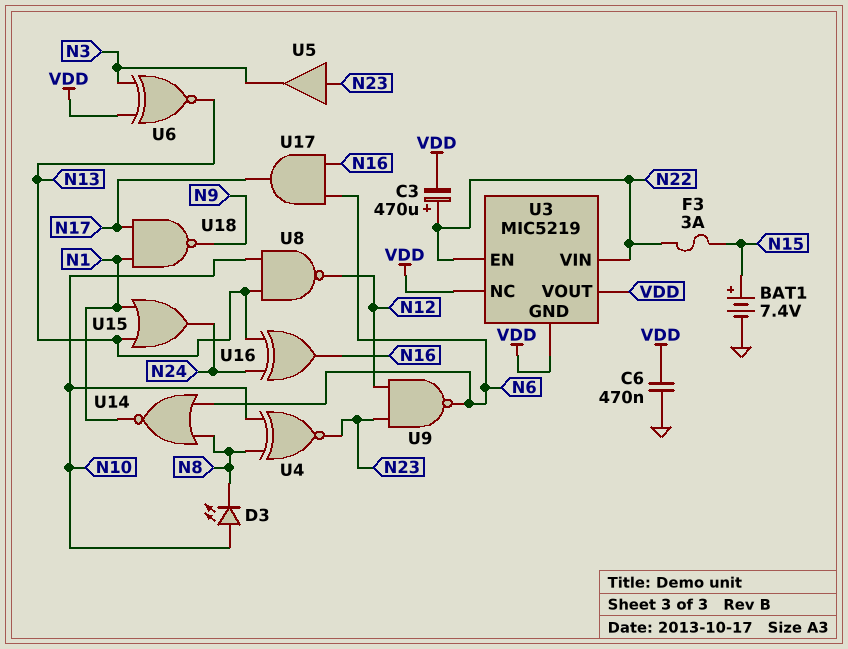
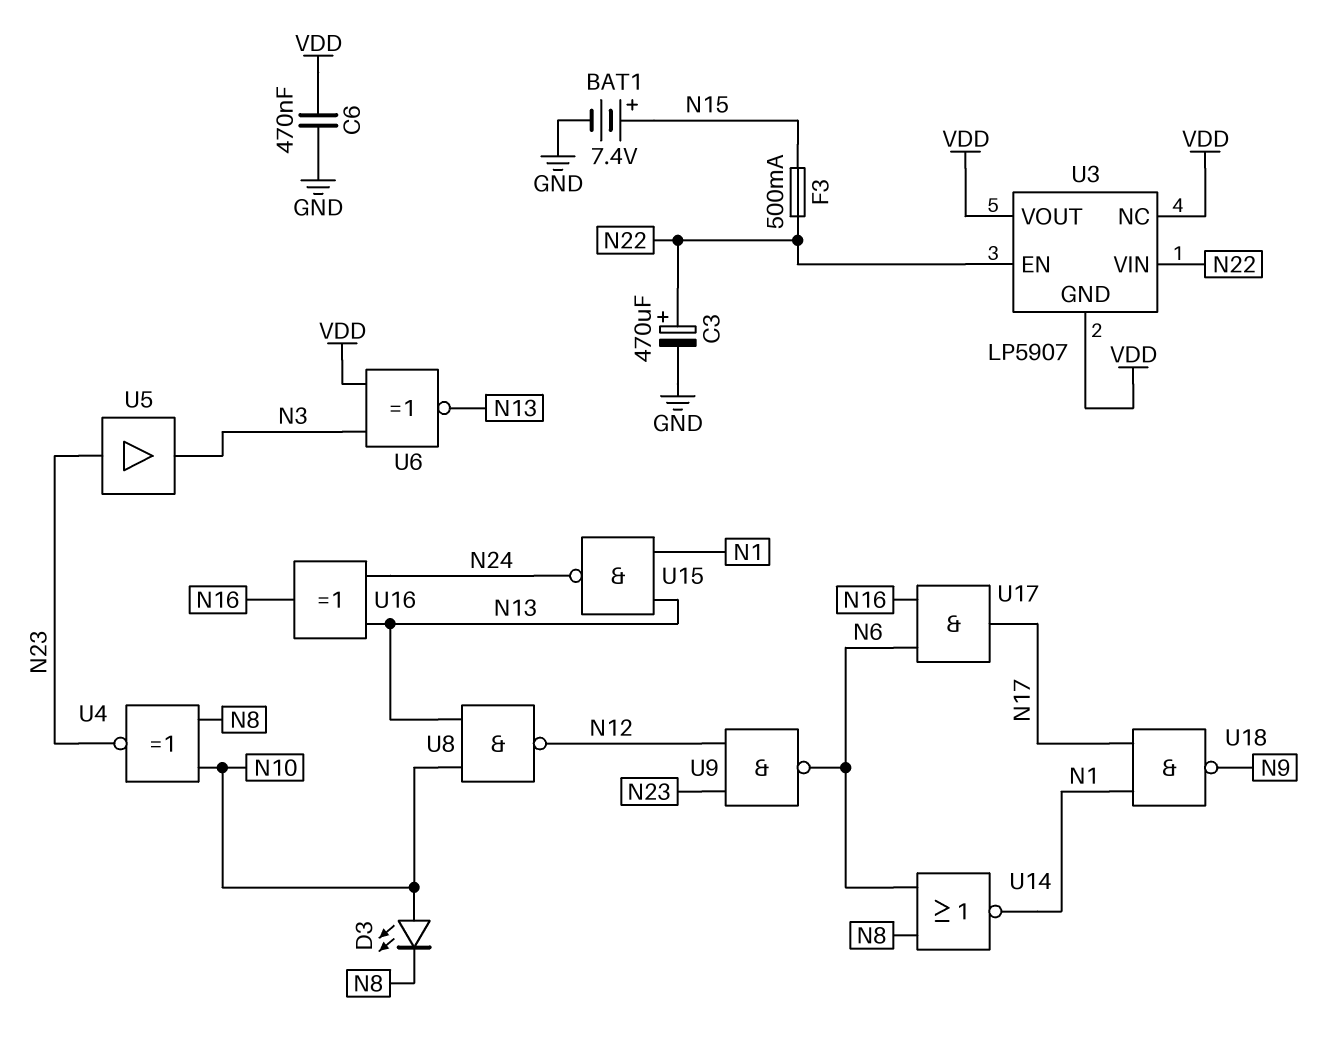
C3: 470uF (plus N22, minus VDD) -> 470uF (plus N22, minus GND)
F3: 3A (N15, N22) -> 500mA (N15, N22)
U3: MIC5219 -> LP5907
U15: OR (in N1, in N13, out N24) -> NAND (in N1, in N13, out N24)

